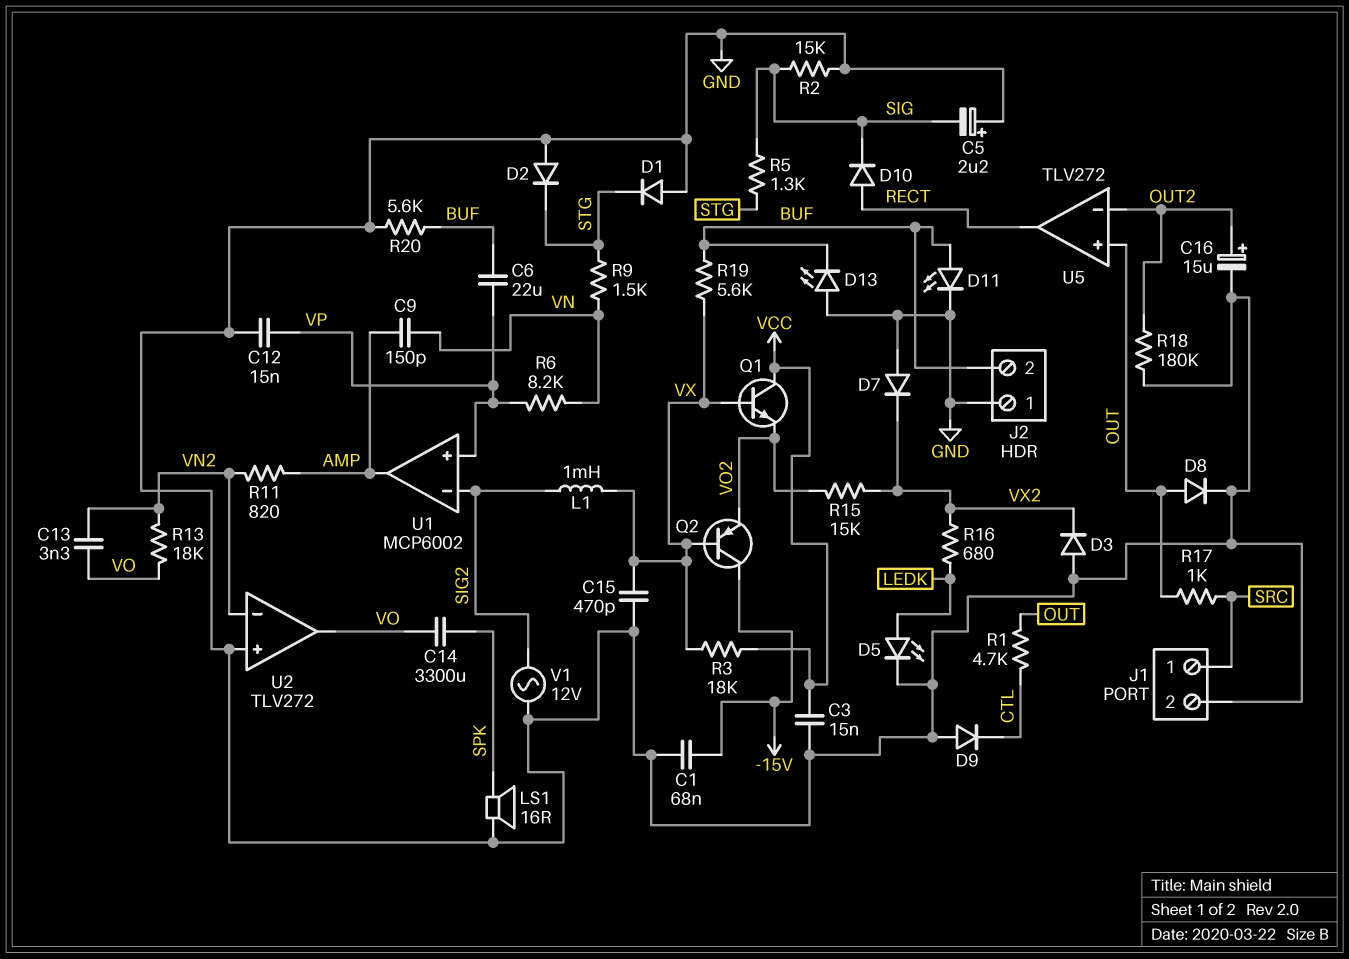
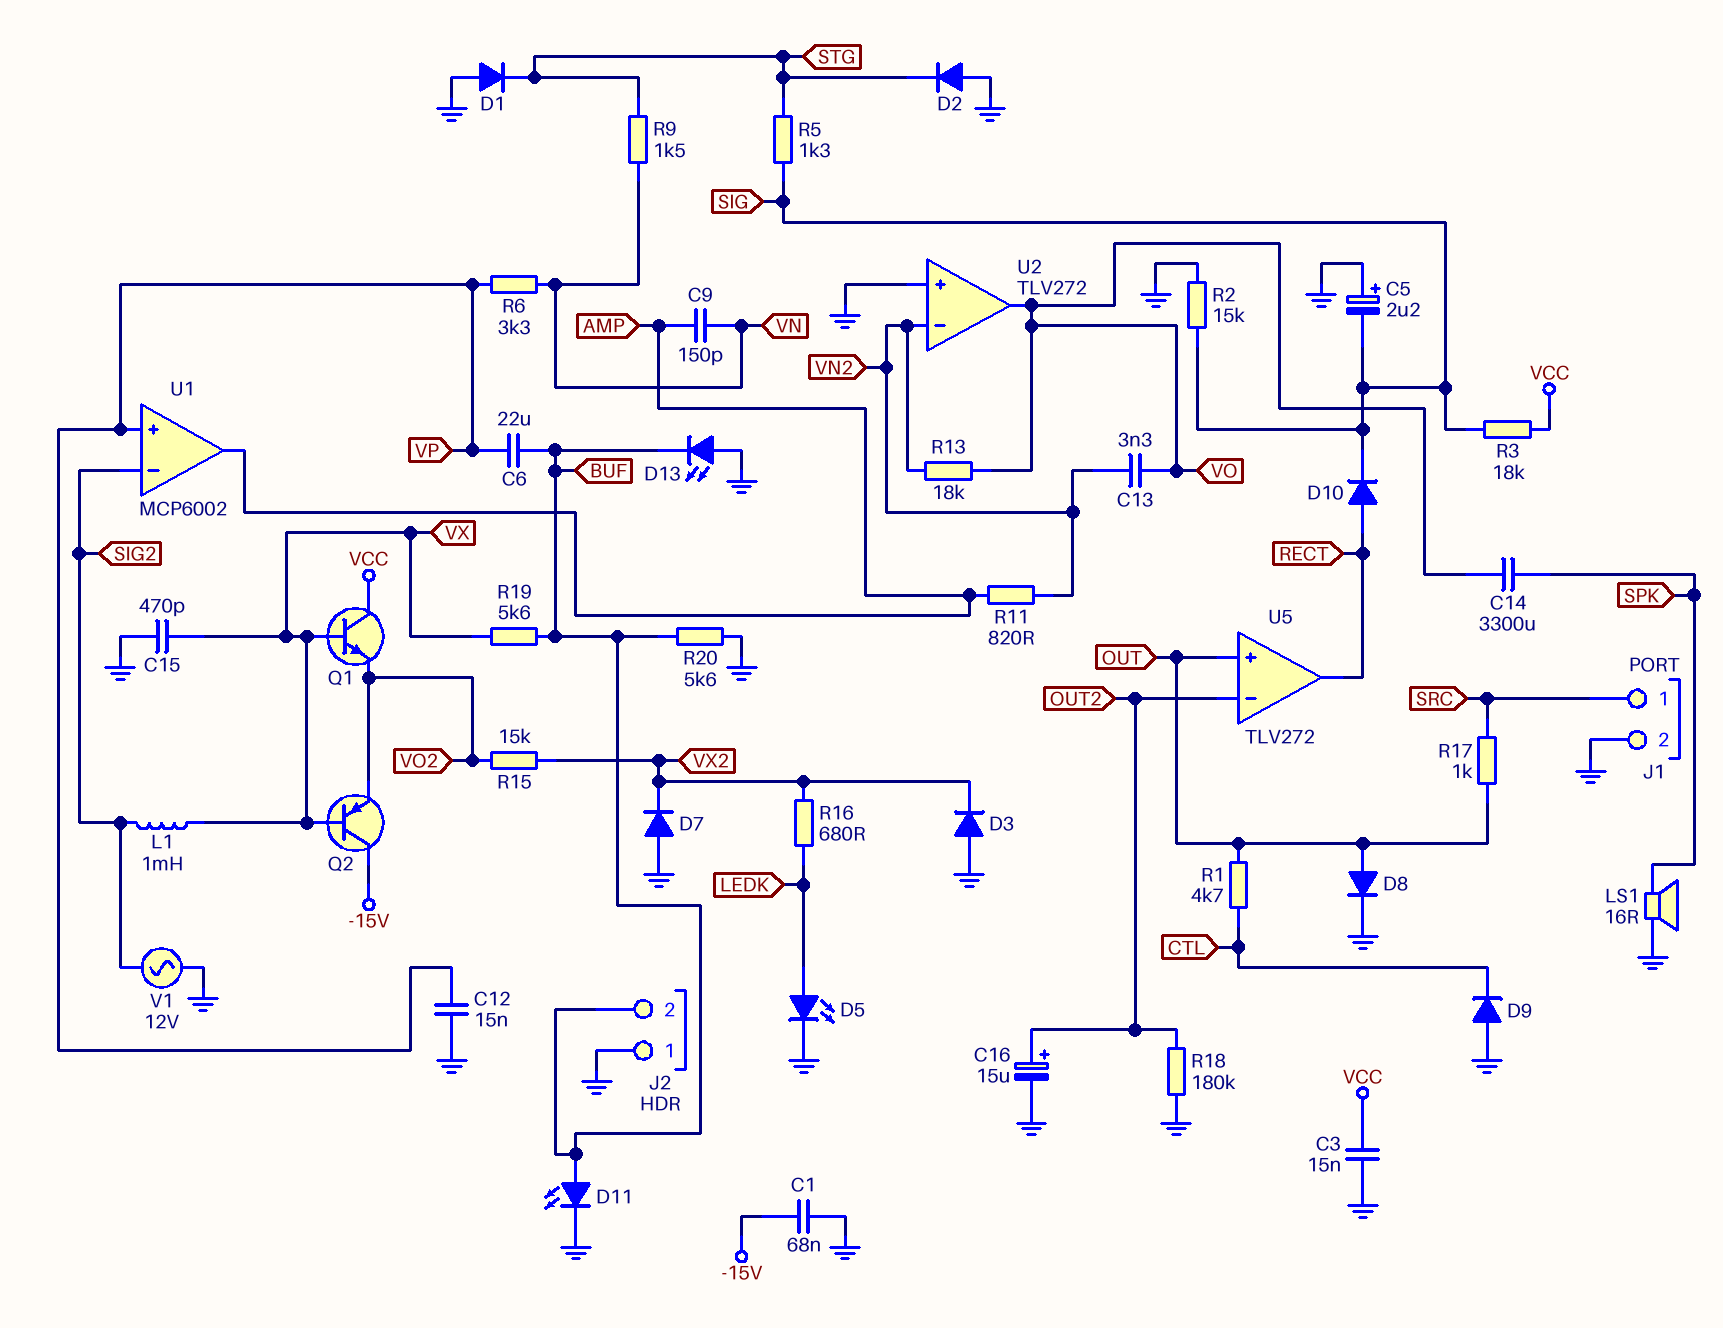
R3: 18k (VCC, VX) -> 18k (SIG, VCC)
R6: 8.2k (VN, VP) -> 3.3k (VN, VP)

